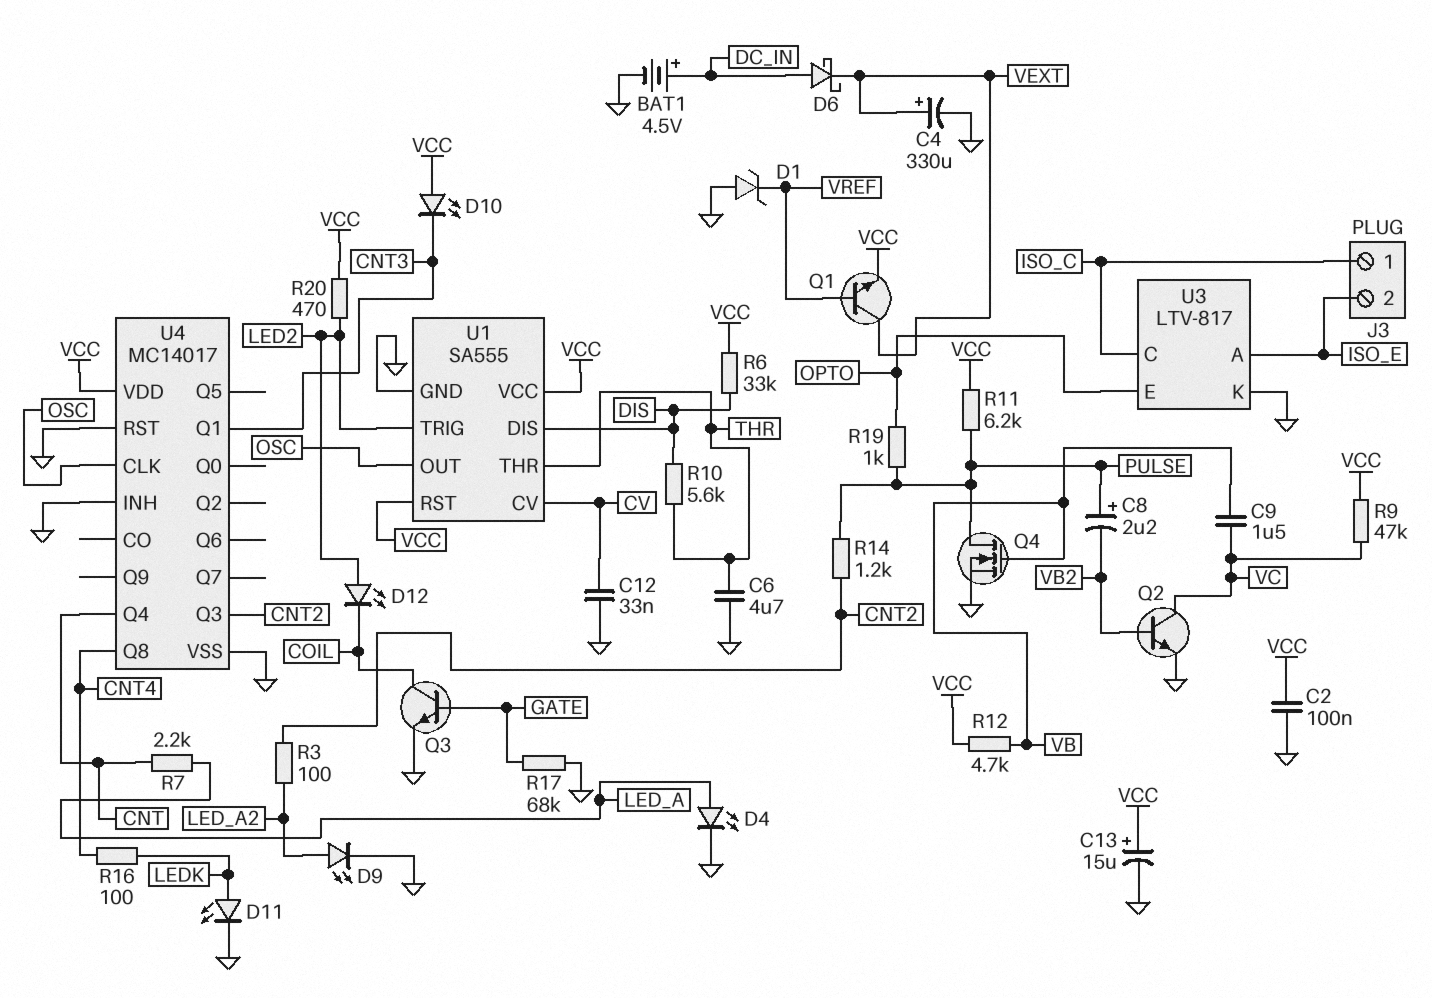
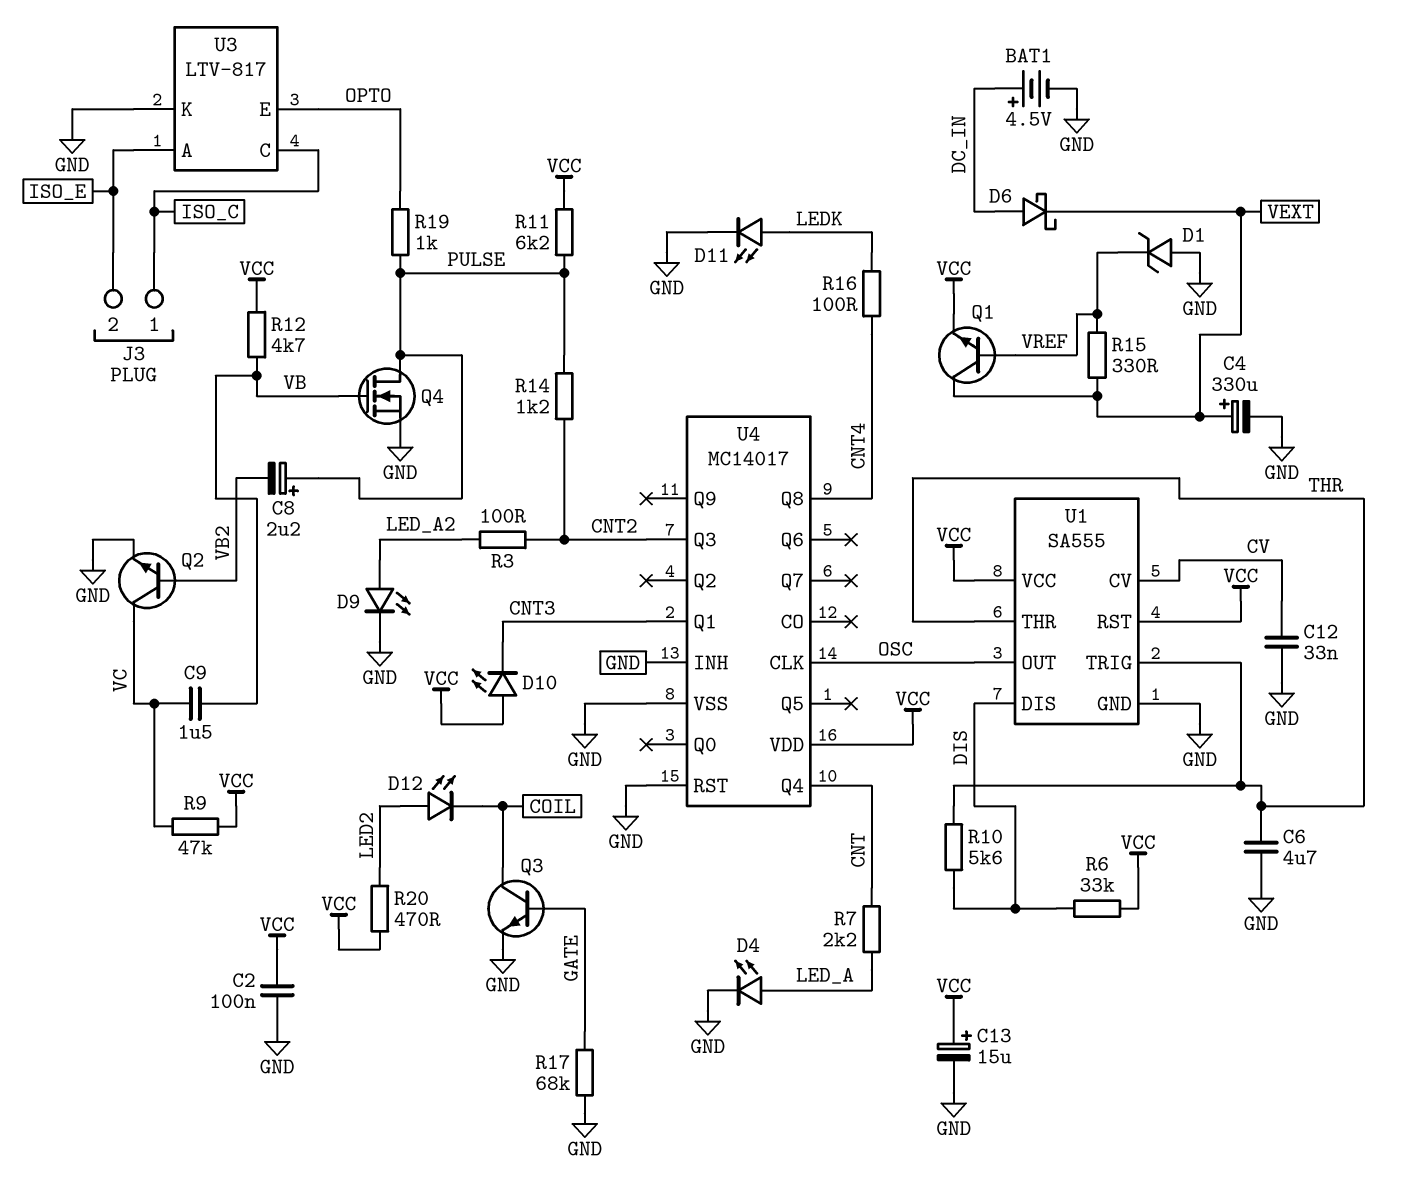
R15: none -> 330 (VEXT, VREF)
U1 pin TRIG: LED2 -> THR

